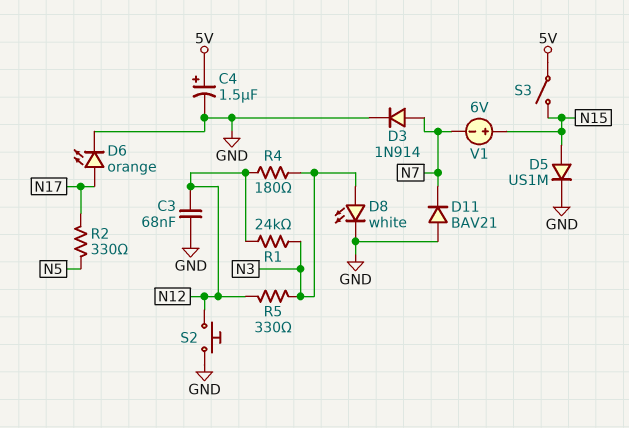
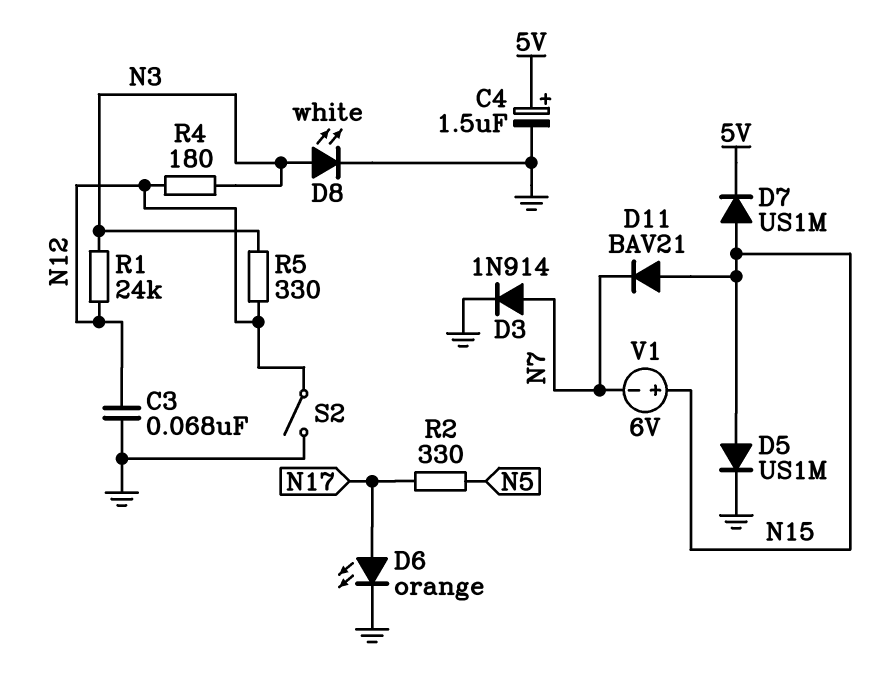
D7: none -> diode US1M (A N15, K 5V)
D11: diode BAV21 (A GND, K N7) -> diode BAV21 (A N15, K N7)
S2: button (GND, N12) -> switch (GND, N12)
S3: switch (5V, N15) -> none

